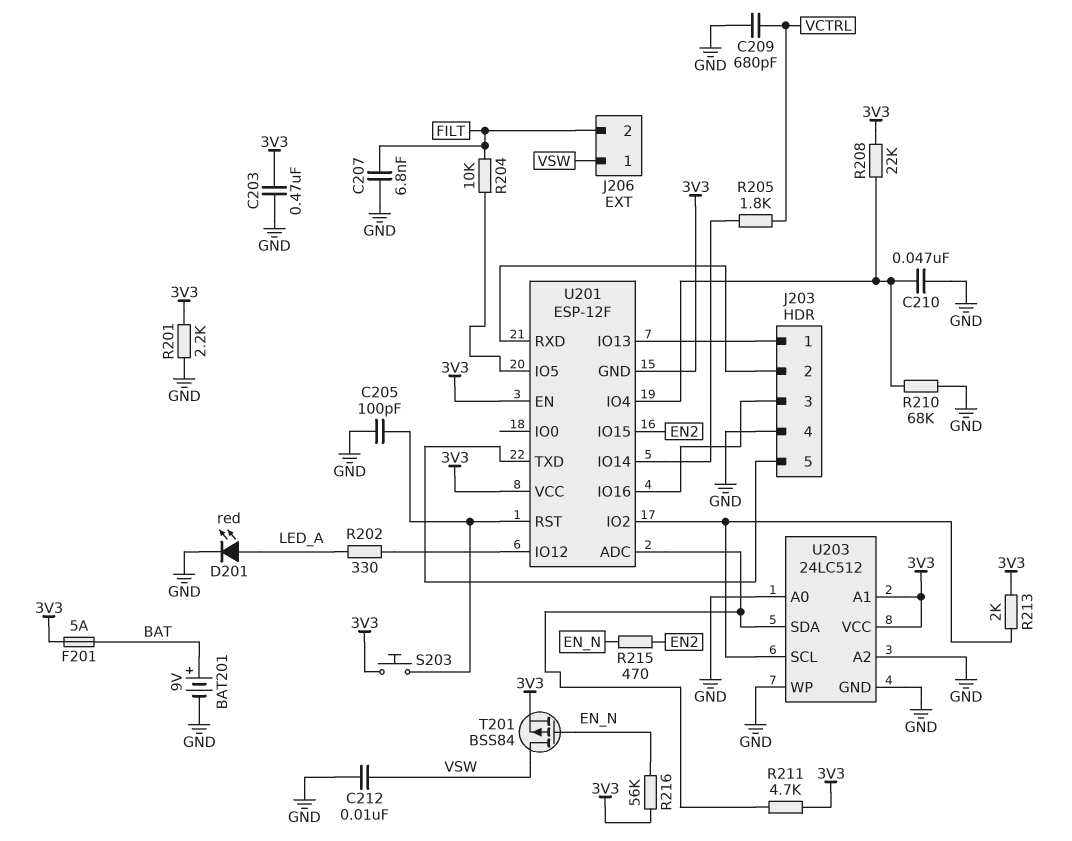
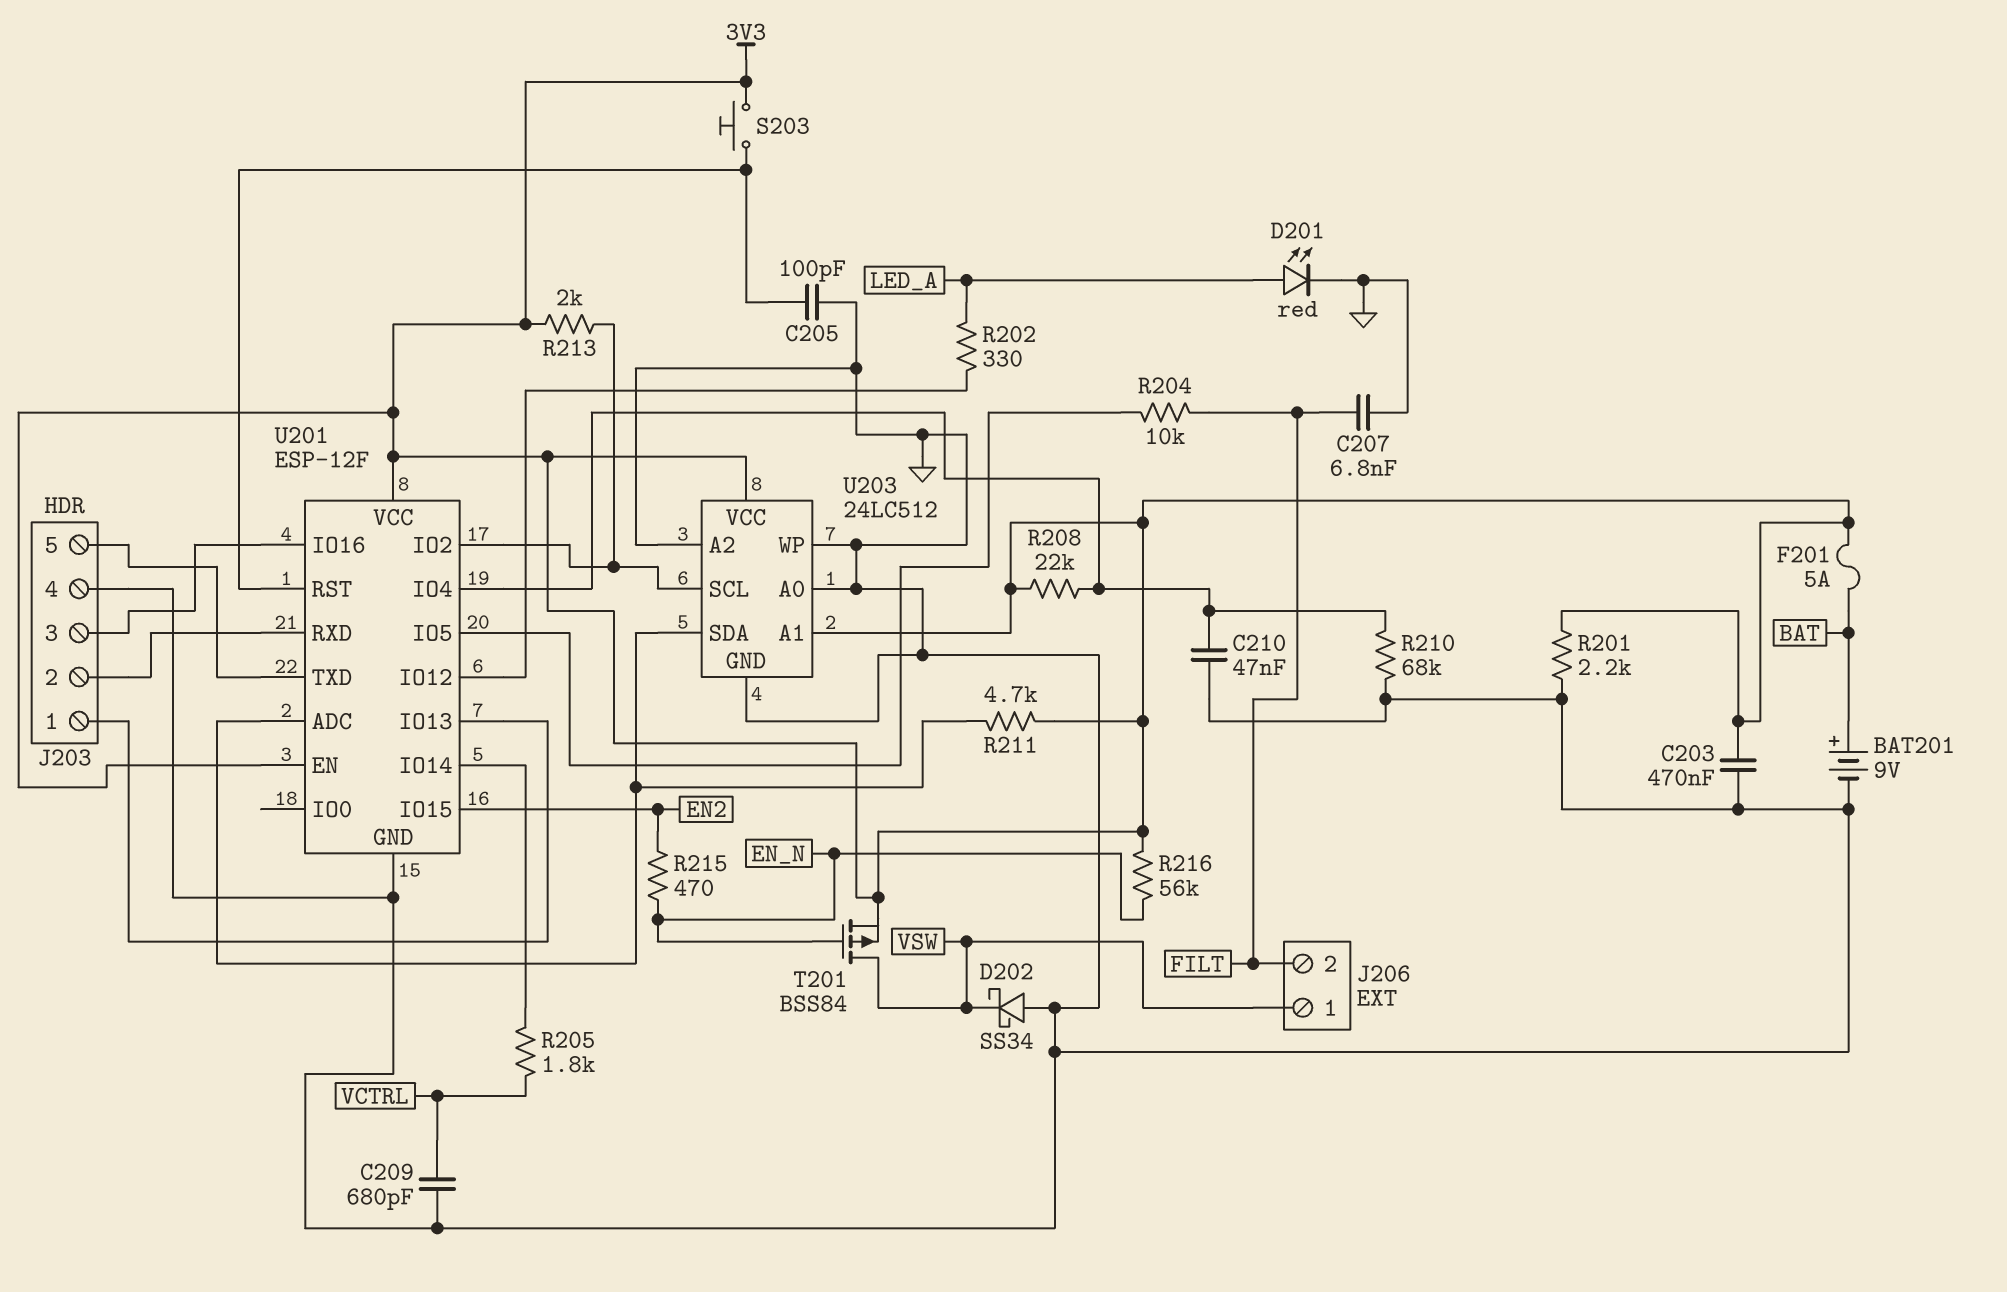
C212: 10nF (GND, VSW) -> none
D202: none -> schottky SS34 (A GND, K VSW)
U201 pin GND: 3V3 -> GND

